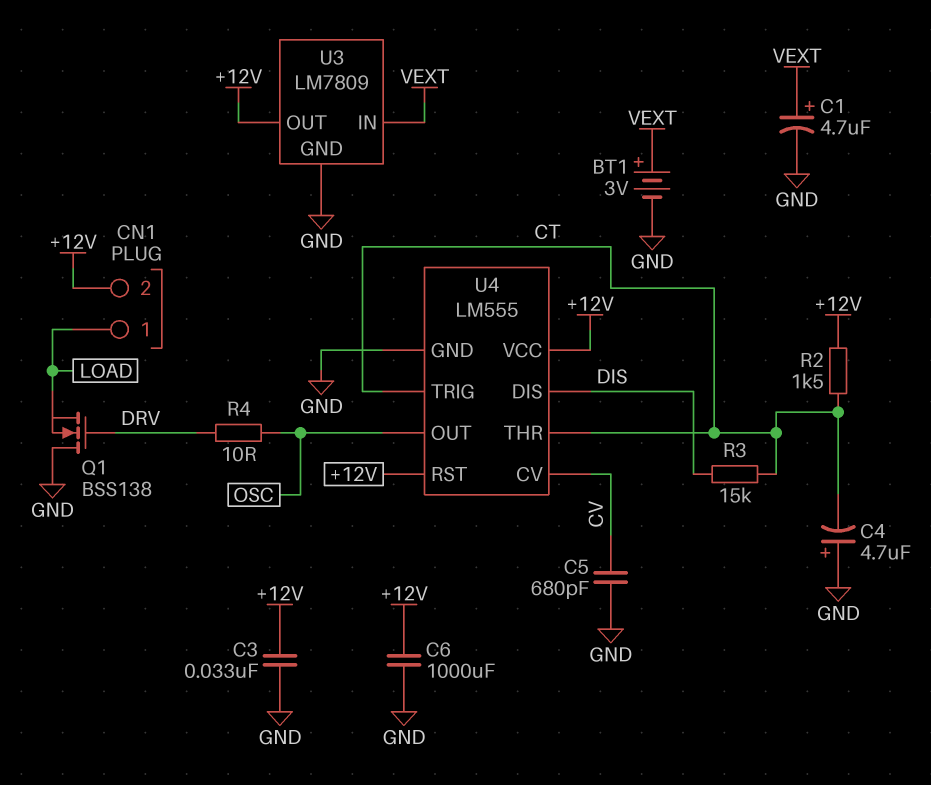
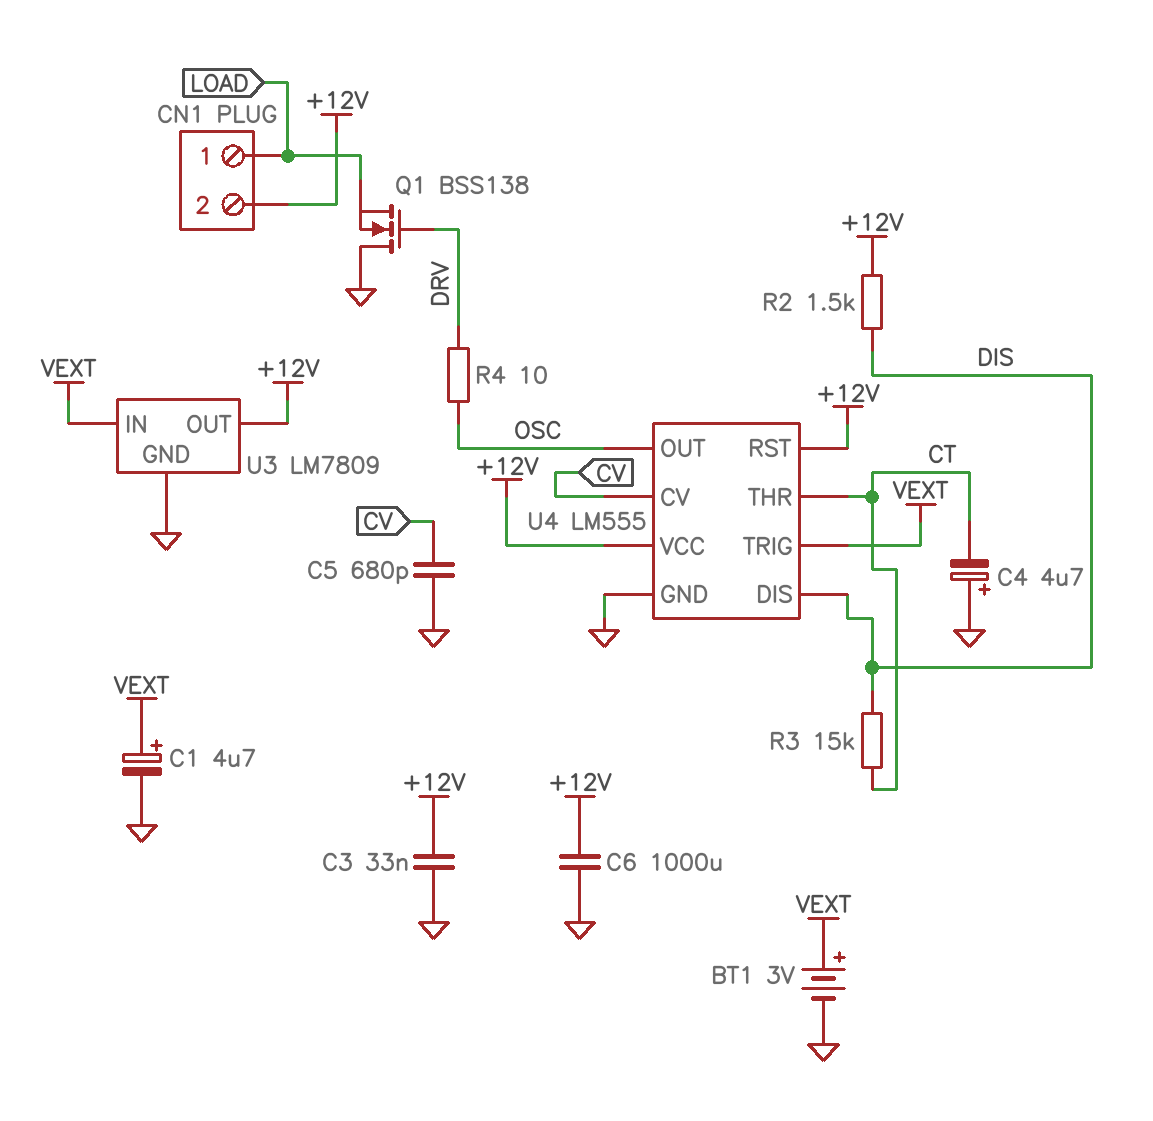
R2: 1.5k (+12V, CT) -> 1.5k (+12V, DIS)
U4 pin TRIG: CT -> VEXT

